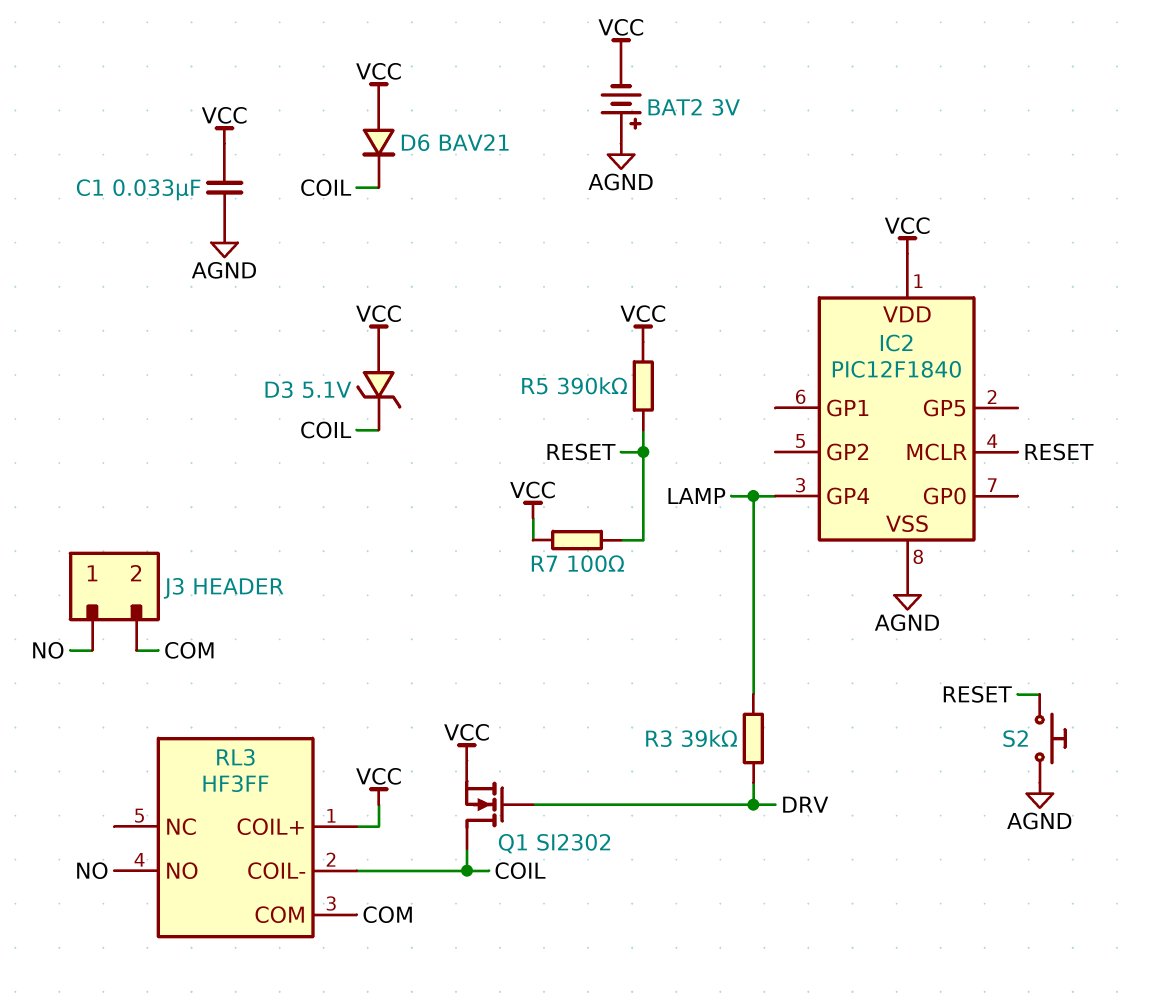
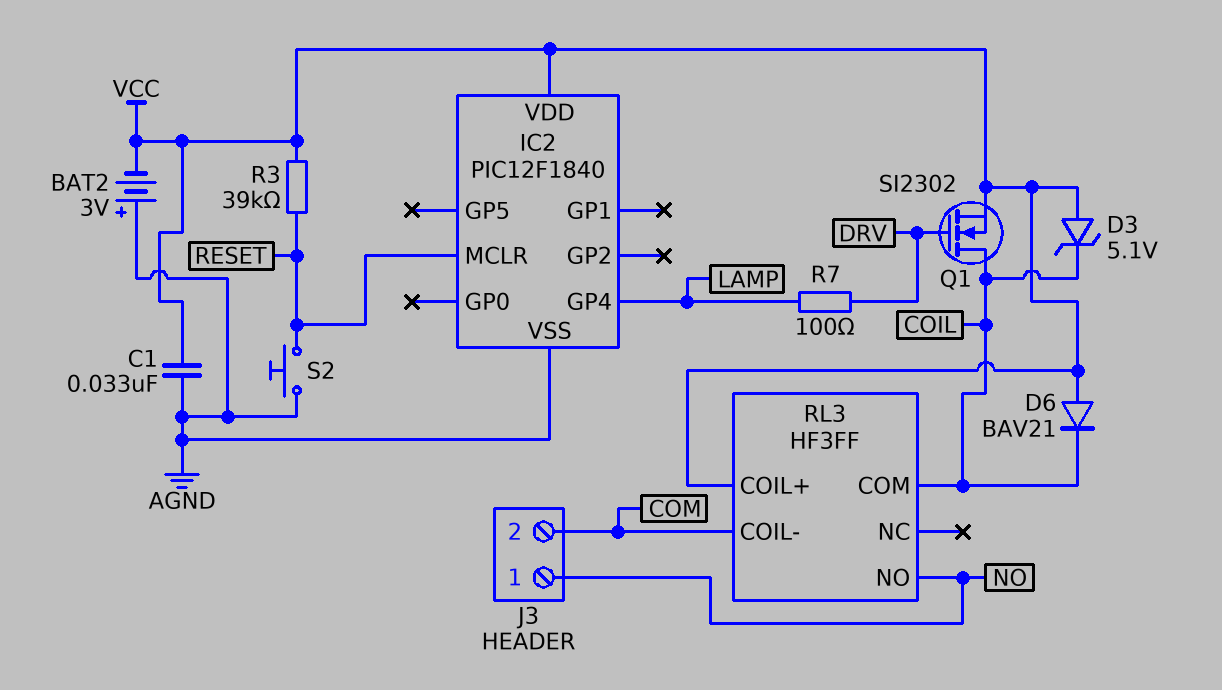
R3: 39k (DRV, LAMP) -> 39k (RESET, VCC)
R5: 390k (RESET, VCC) -> none
R7: 100 (RESET, VCC) -> 100 (DRV, LAMP)
RL3 pin COIL-: COIL -> COM
RL3 pin COM: COM -> COIL

